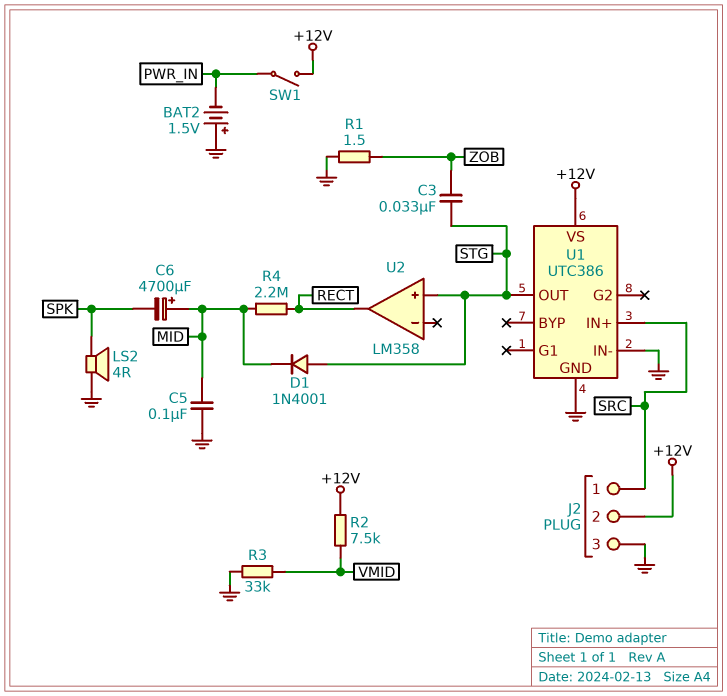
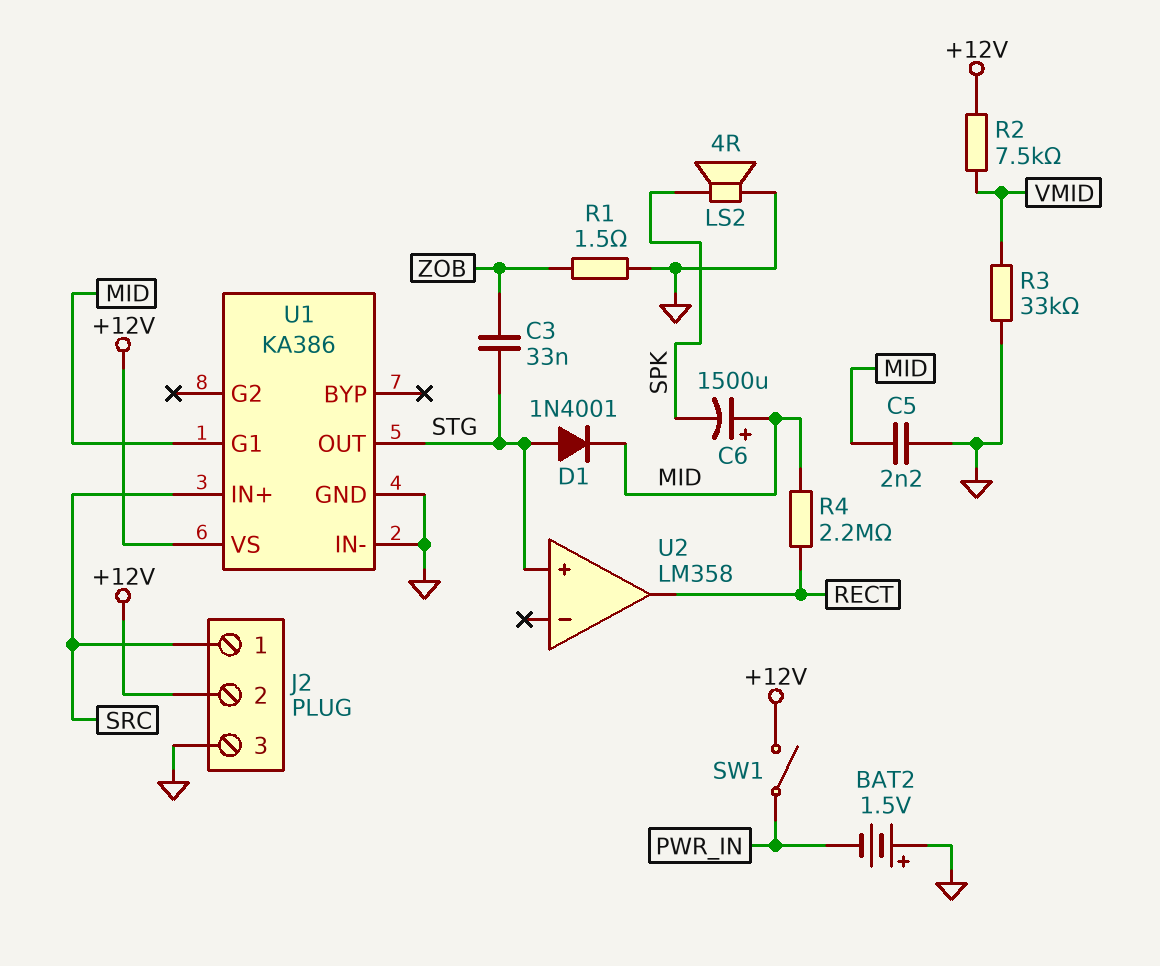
C5: 100nF (GND, MID) -> 2.2nF (GND, MID)
C6: 4700uF (plus MID, minus SPK) -> 1500uF (plus MID, minus SPK)
U1: UTC386 -> KA386
U1 pin G1: none -> MID

